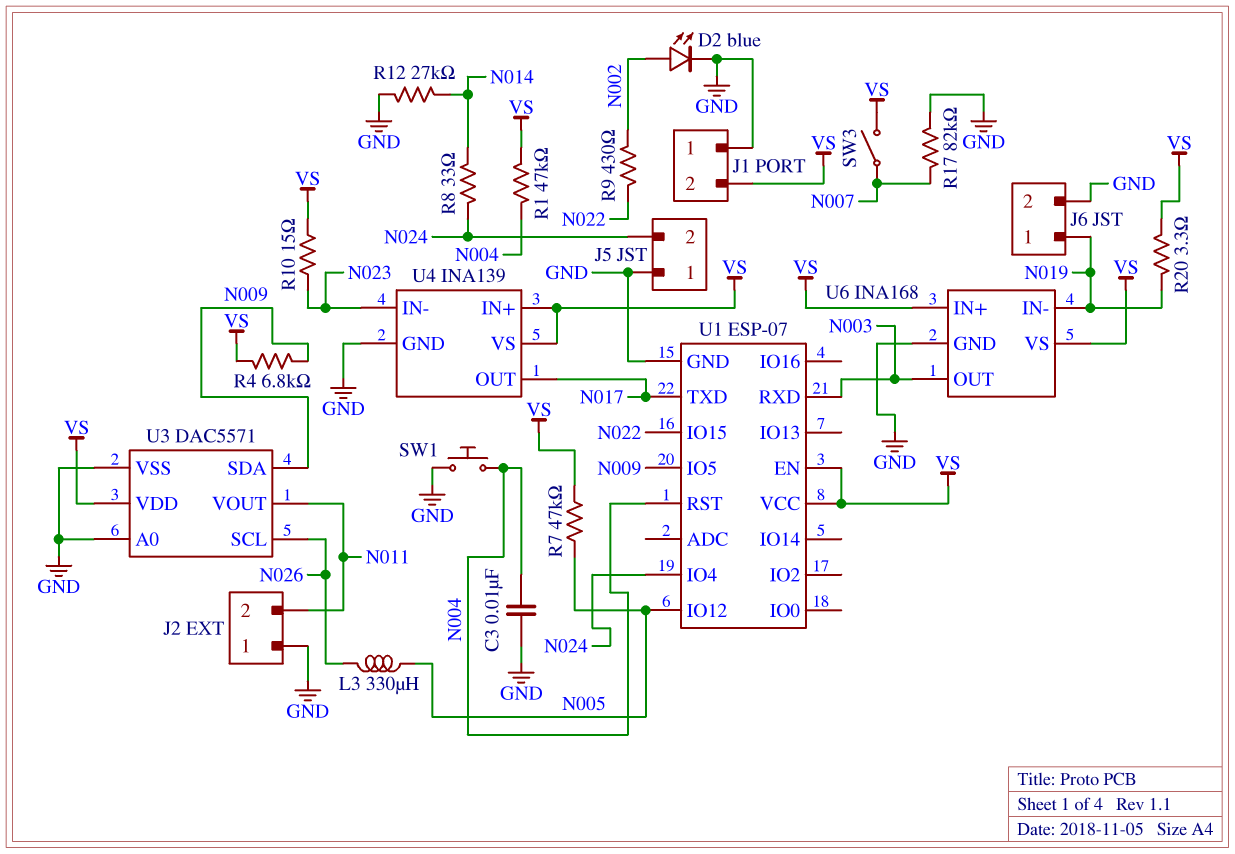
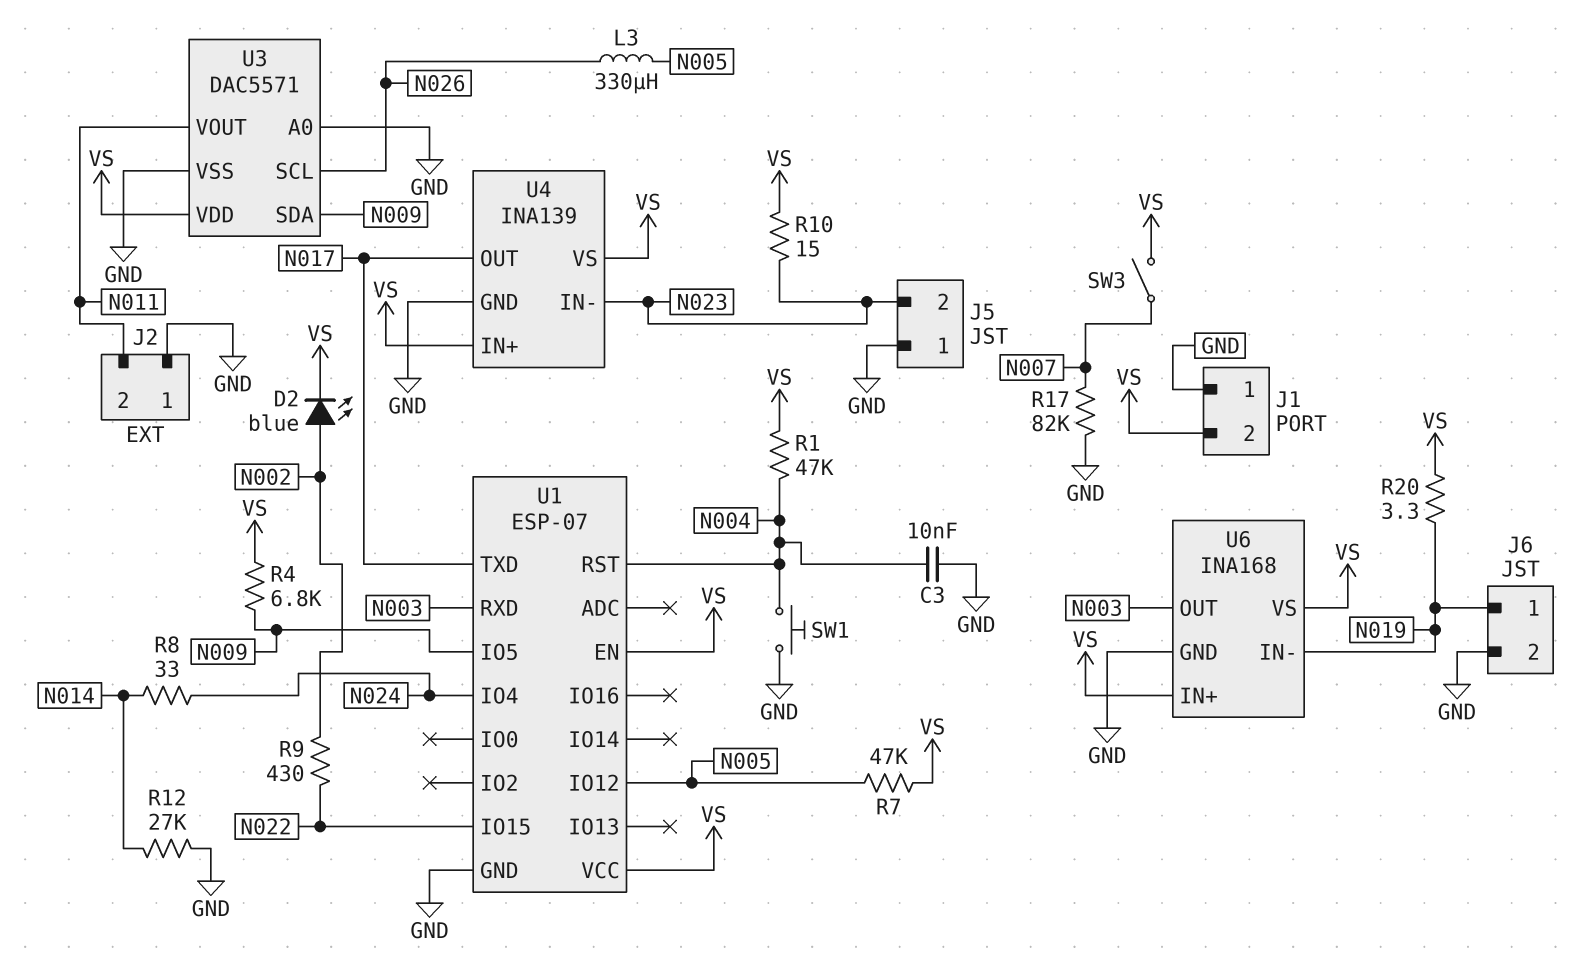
D2: LED blue (A N002, K GND) -> LED blue (A N002, K VS)
J5 pin 2: N024 -> N023

